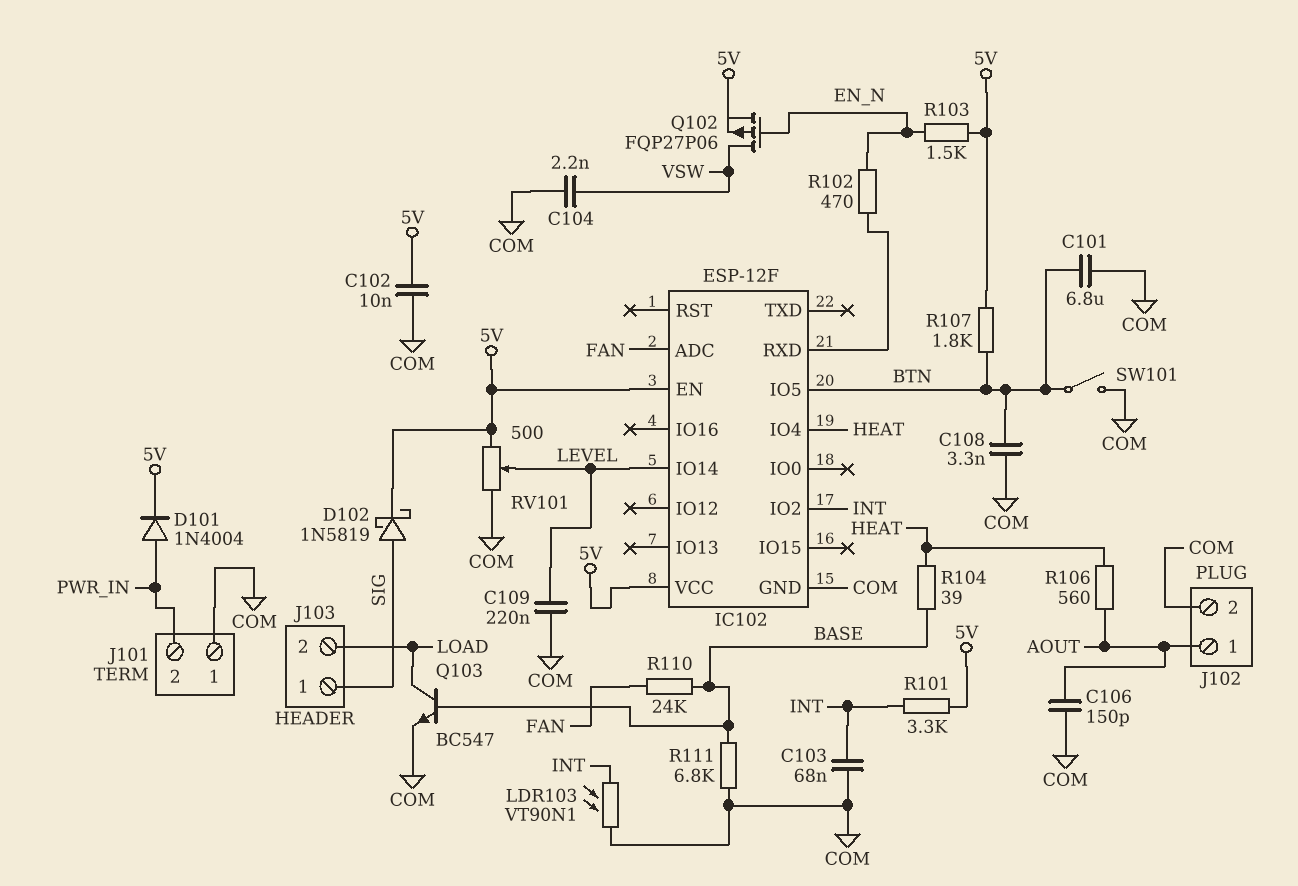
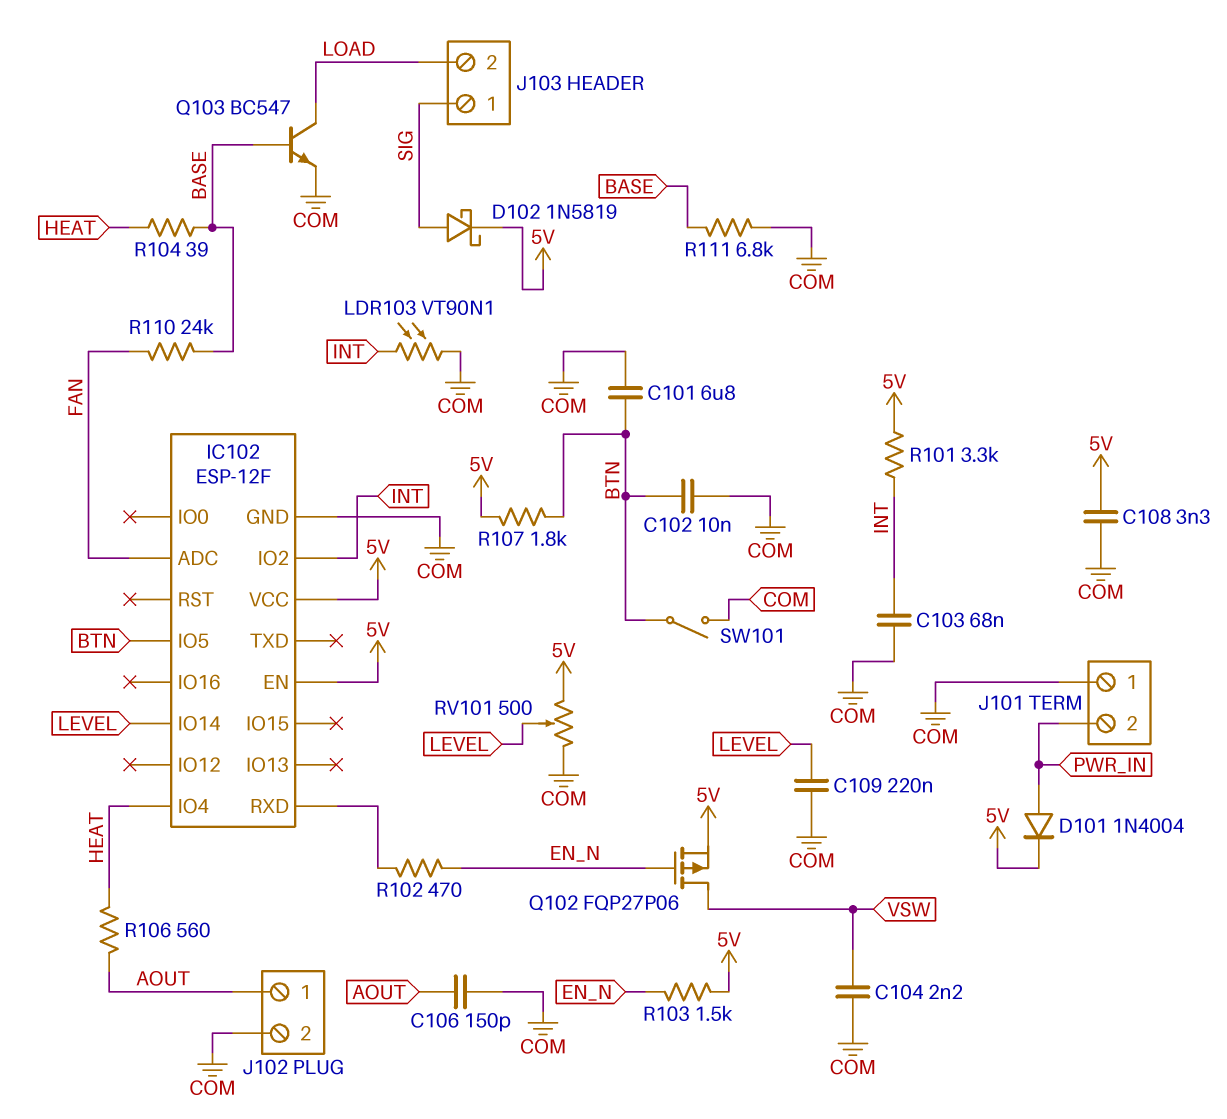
C102: 10nF (5V, COM) -> 10nF (BTN, COM)
C108: 3.3nF (BTN, COM) -> 3.3nF (5V, COM)

